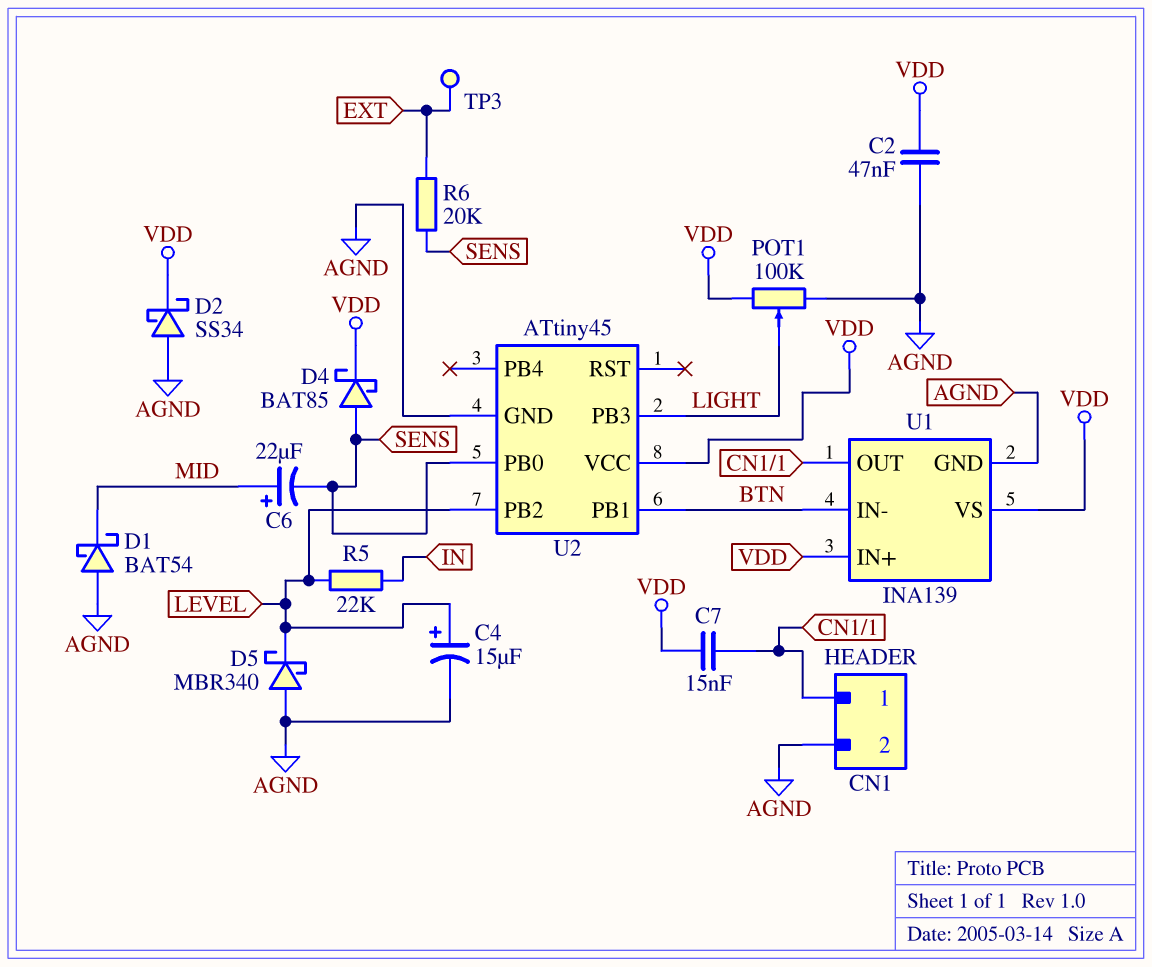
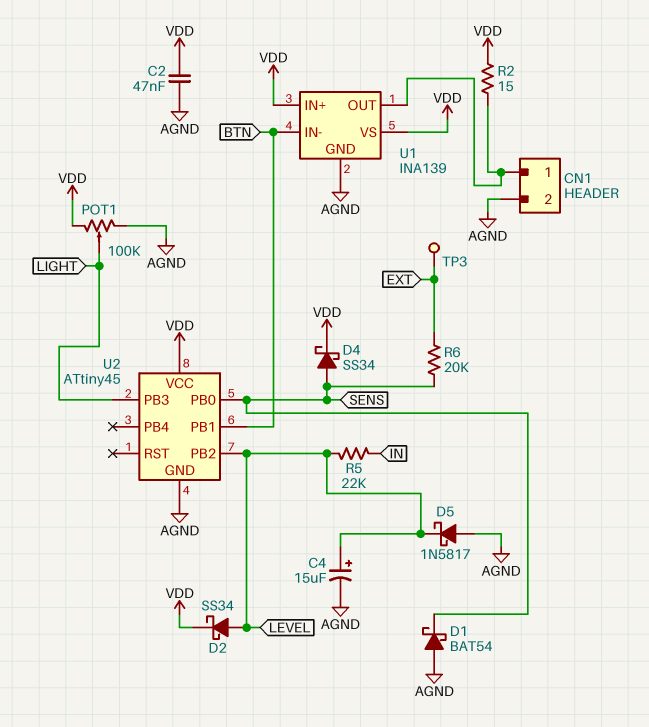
C6: 22uF (plus MID, minus SENS) -> none
C7: 15nF (CN1/1, VDD) -> none
D1: schottky BAT54 (A AGND, K MID) -> schottky BAT54 (A AGND, K SENS)
D2: schottky SS34 (A AGND, K VDD) -> schottky SS34 (A LEVEL, K VDD)
D4: schottky BAT85 (A SENS, K VDD) -> schottky SS34 (A SENS, K VDD)
D5: schottky MBR340 (A AGND, K LEVEL) -> schottky 1N5817 (A AGND, K LEVEL)
R2: none -> 15 (CN1/1, VDD)

